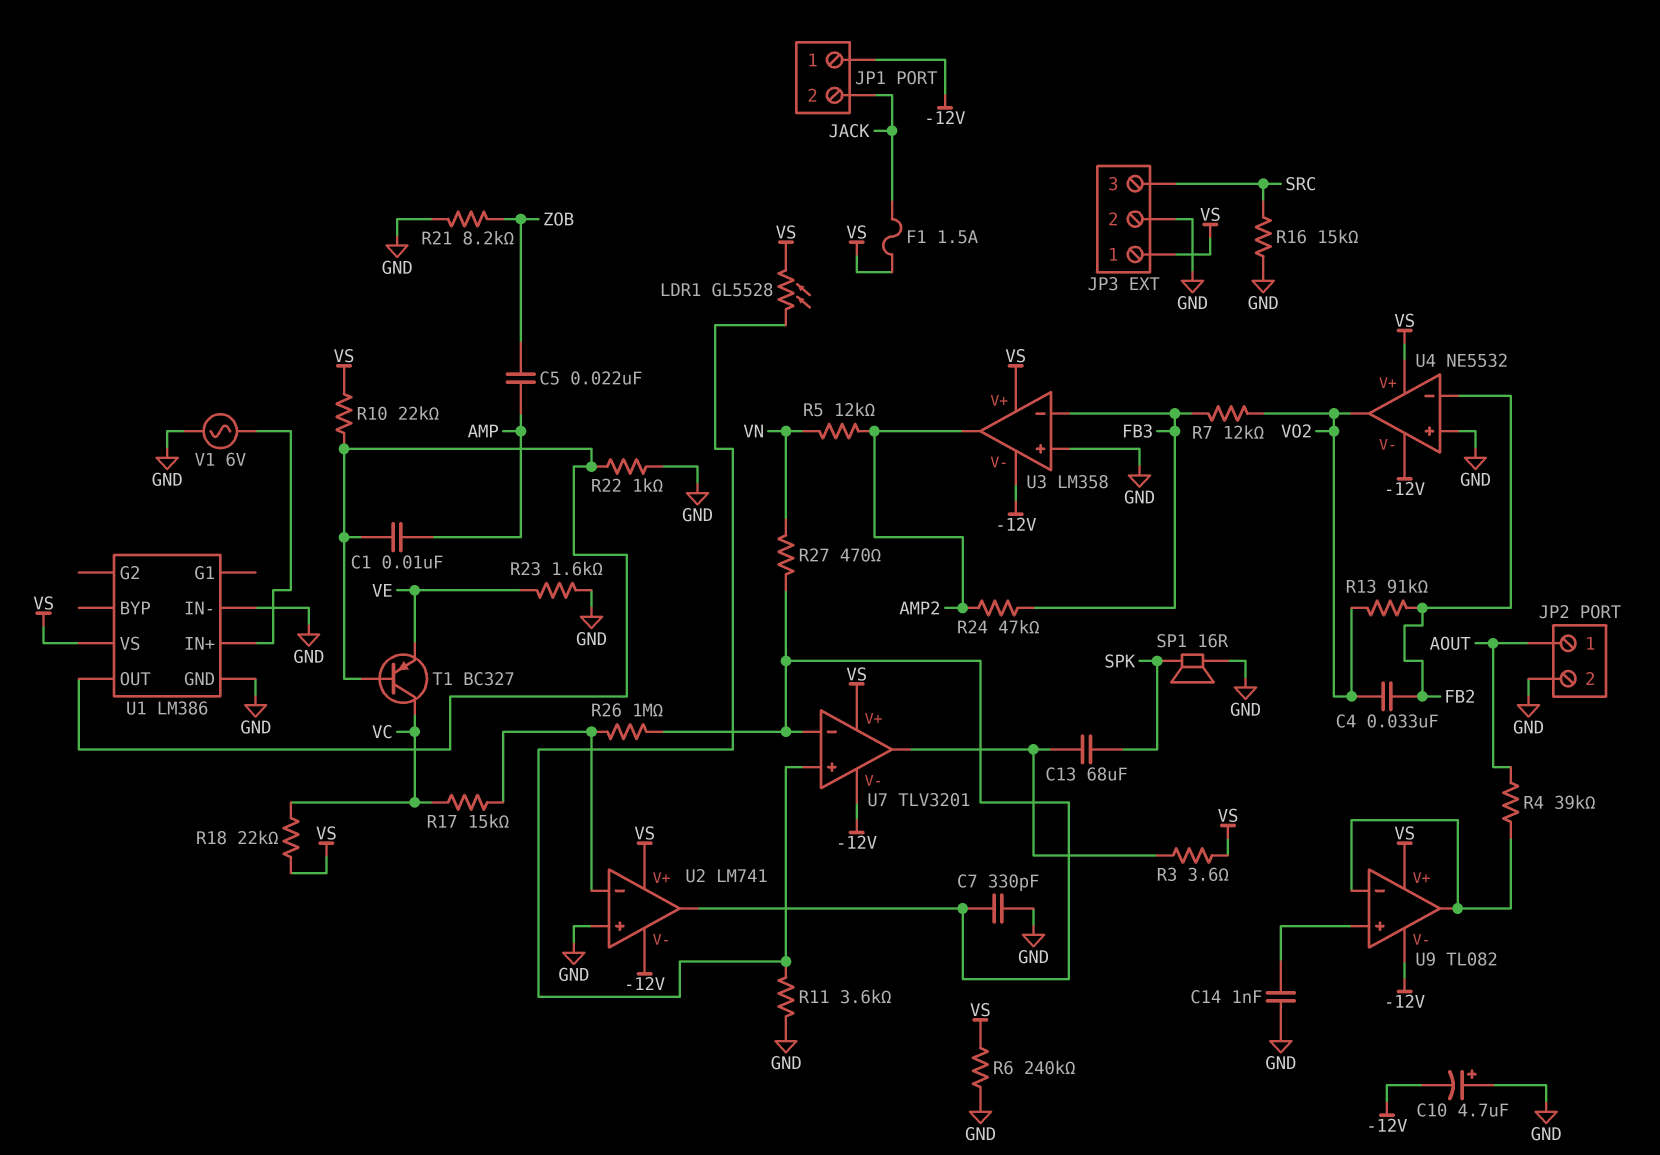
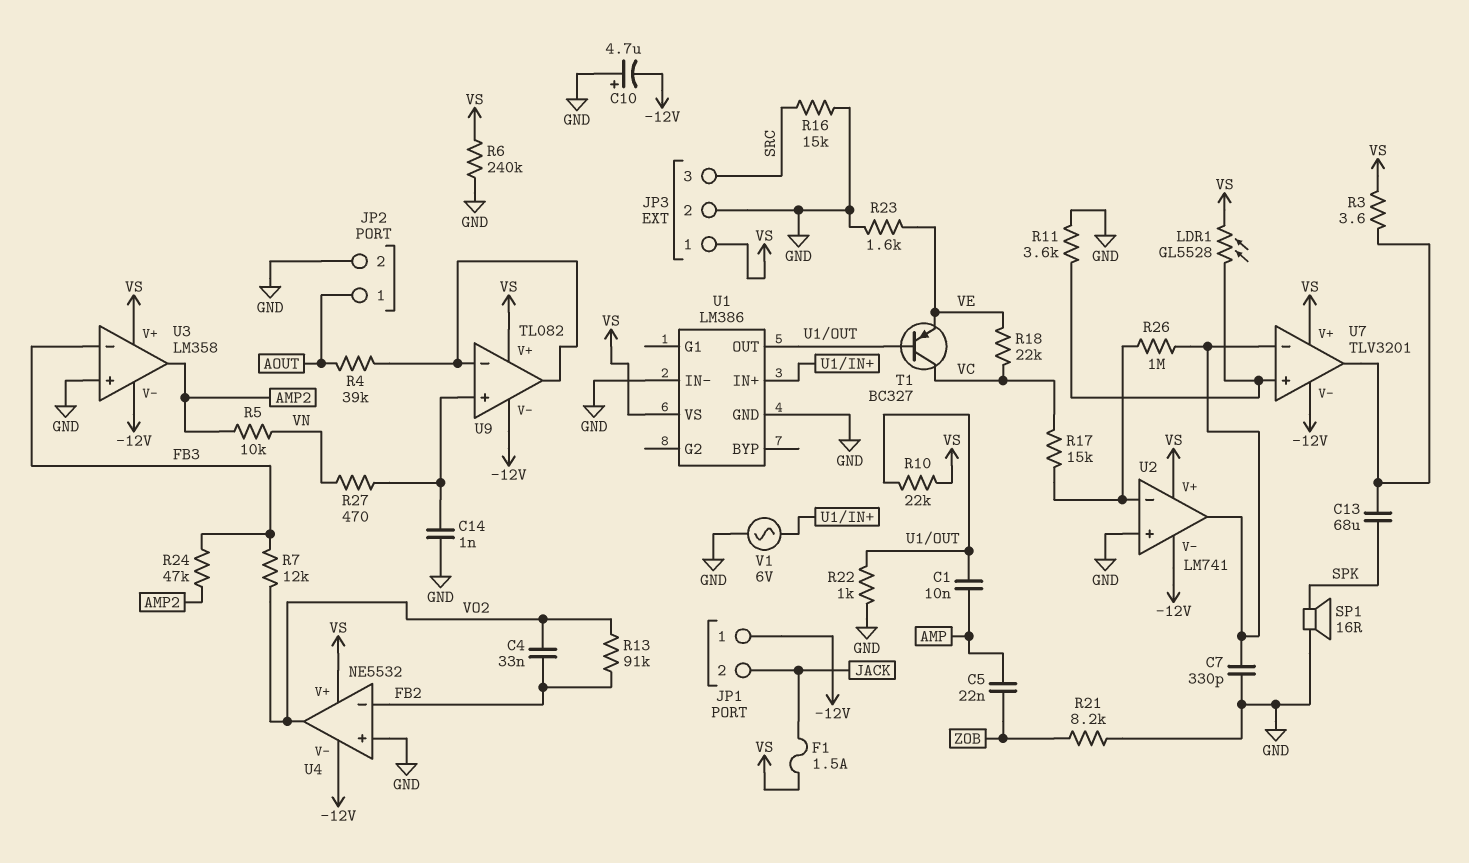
R5: 12k (AMP2, VN) -> 10k (AMP2, VN)
R18: 22k (VC, VS) -> 22k (VC, VE)
R27: 470 (U2/out, VN) -> 470 (U9/in+, VN)

